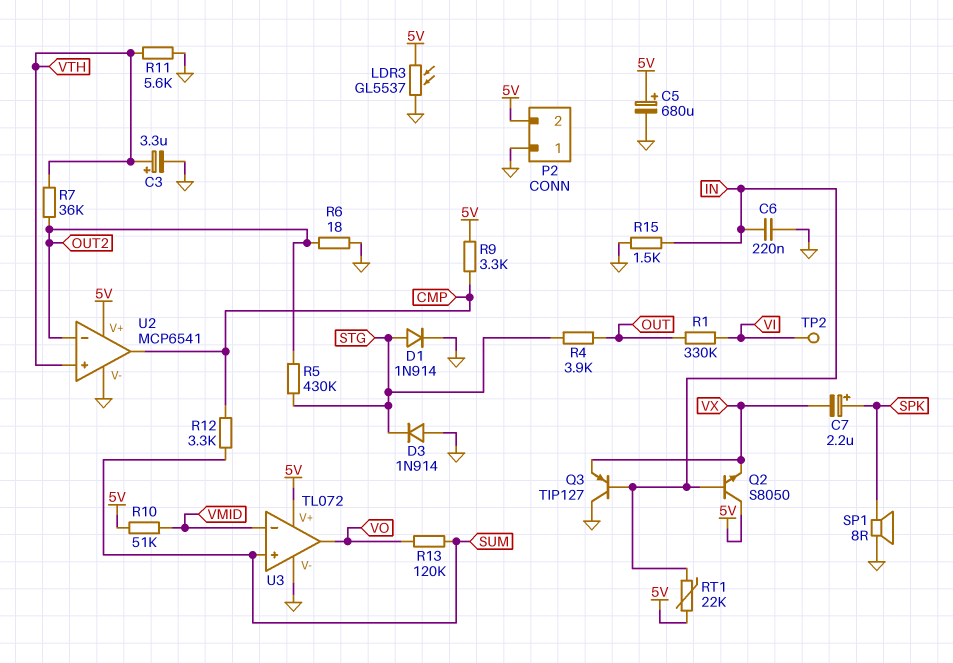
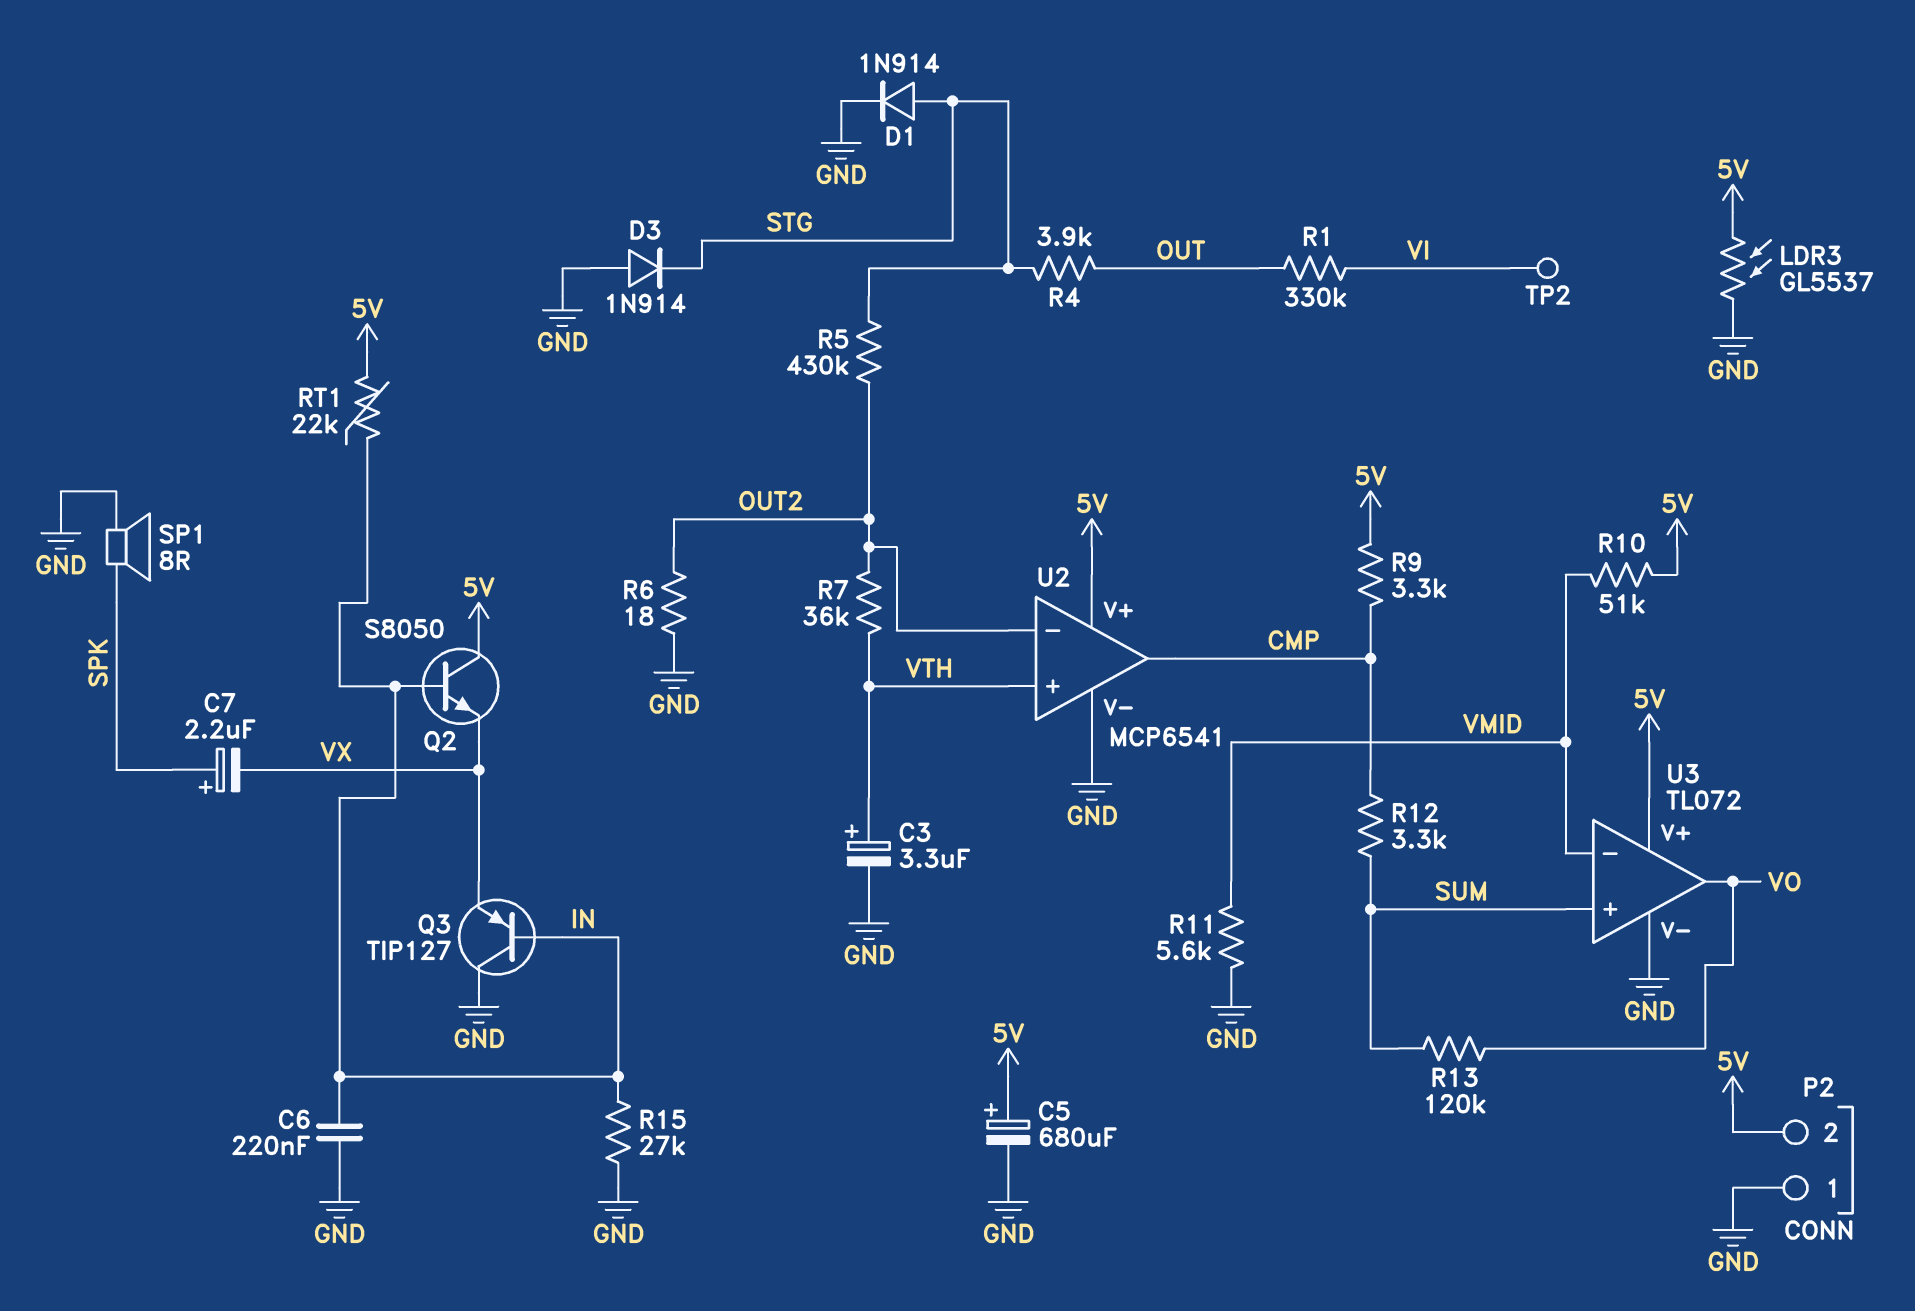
R11: 5.6k (GND, VTH) -> 5.6k (GND, VMID)
R15: 1.5k (GND, IN) -> 27k (GND, IN)

